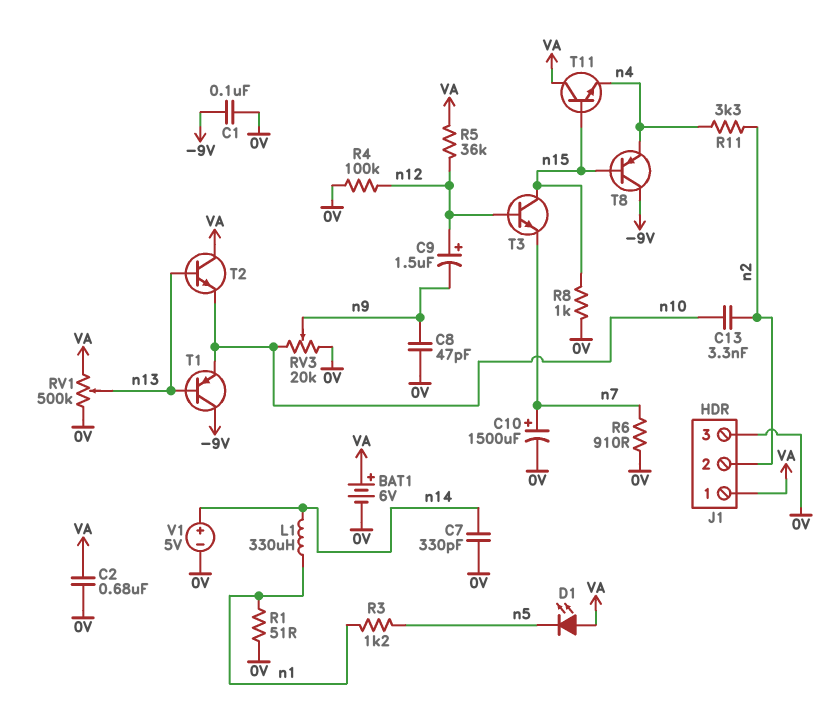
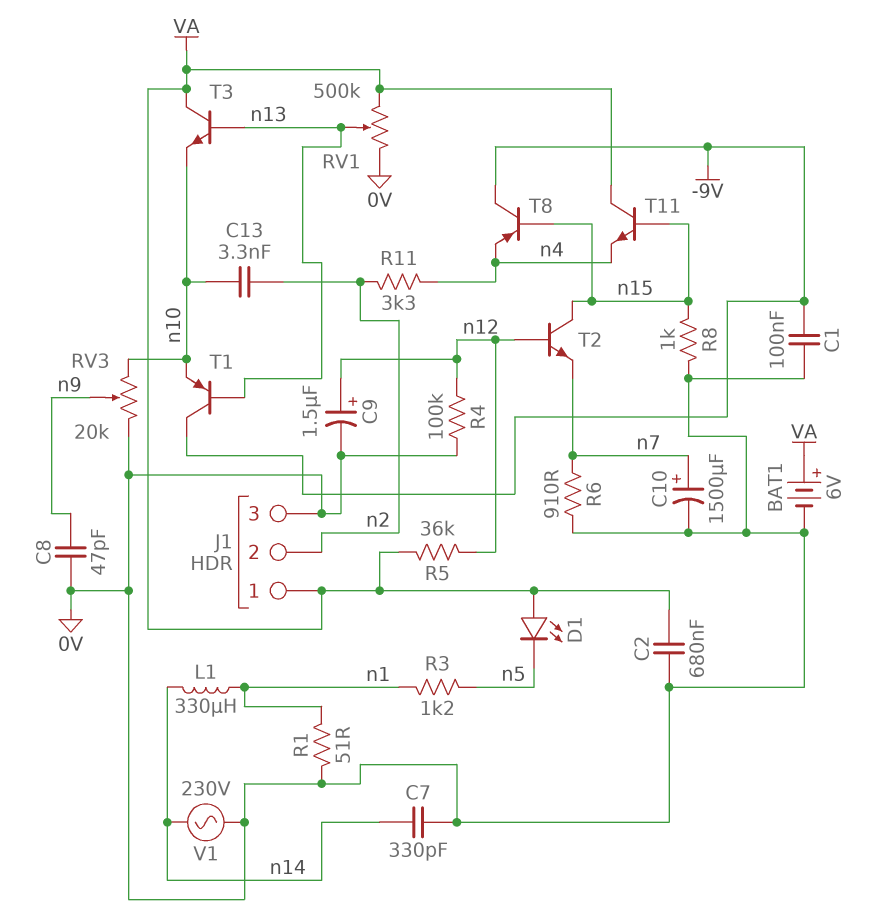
C9: 1.5uF (plus n12, minus n9) -> 1.5uF (plus n12, minus 0V)
T2: NPN (B n13, C VA, E n10) -> NPN (B n12, C n15, E n7)
T3: NPN (B n12, C n15, E n7) -> NPN (B n13, C VA, E n10)
V1: 5V (plus n14, minus 0V) -> AC 230V (0V, n14)

